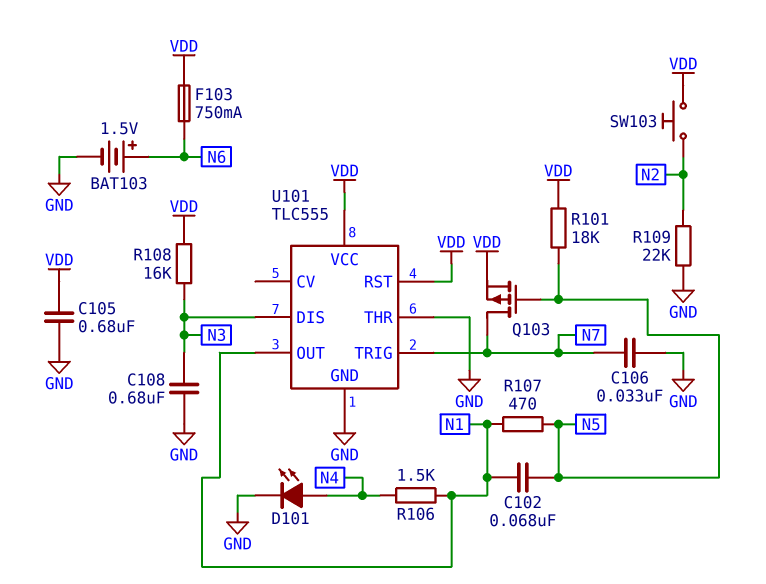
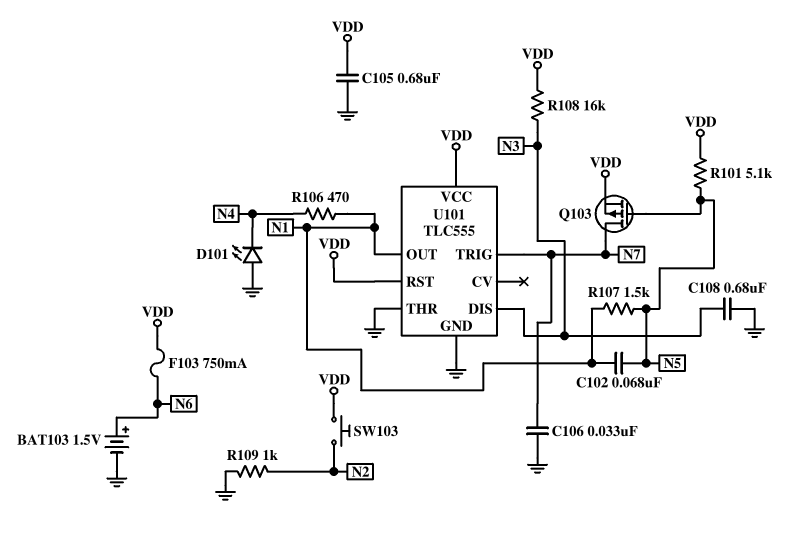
D101: LED (A N4, K GND) -> LED (A GND, K N4)
R101: 18k (N5, VDD) -> 5.1k (N5, VDD)
R106: 1.5k (N1, N4) -> 470 (N1, N4)
R107: 470 (N1, N5) -> 1.5k (N1, N5)
R109: 22k (GND, N2) -> 1k (GND, N2)

